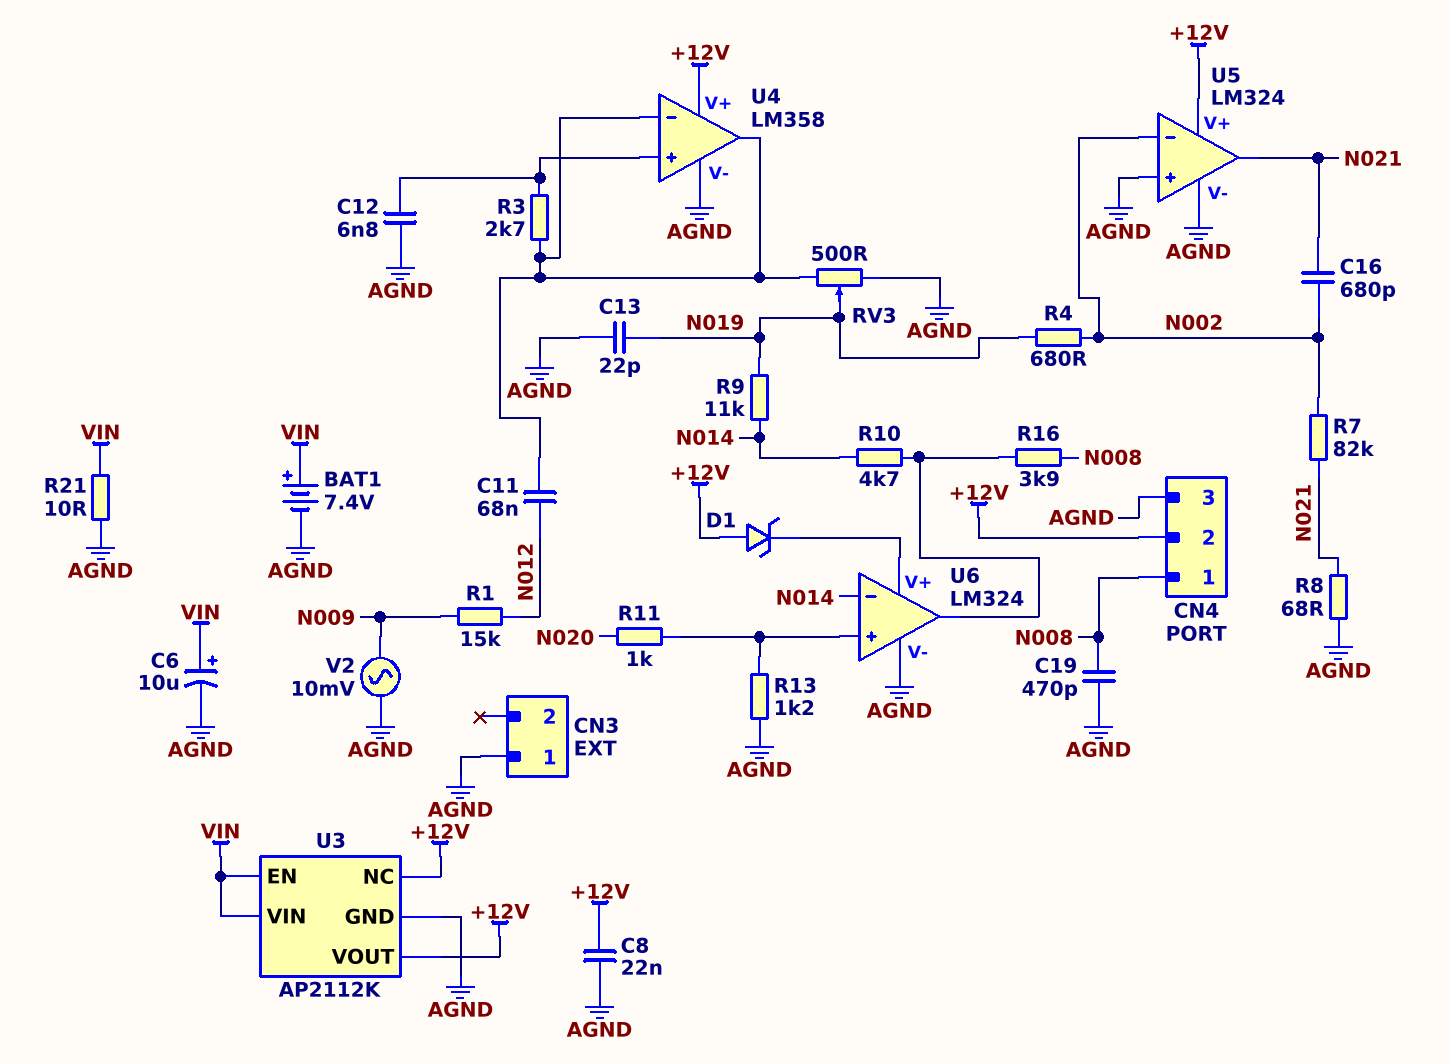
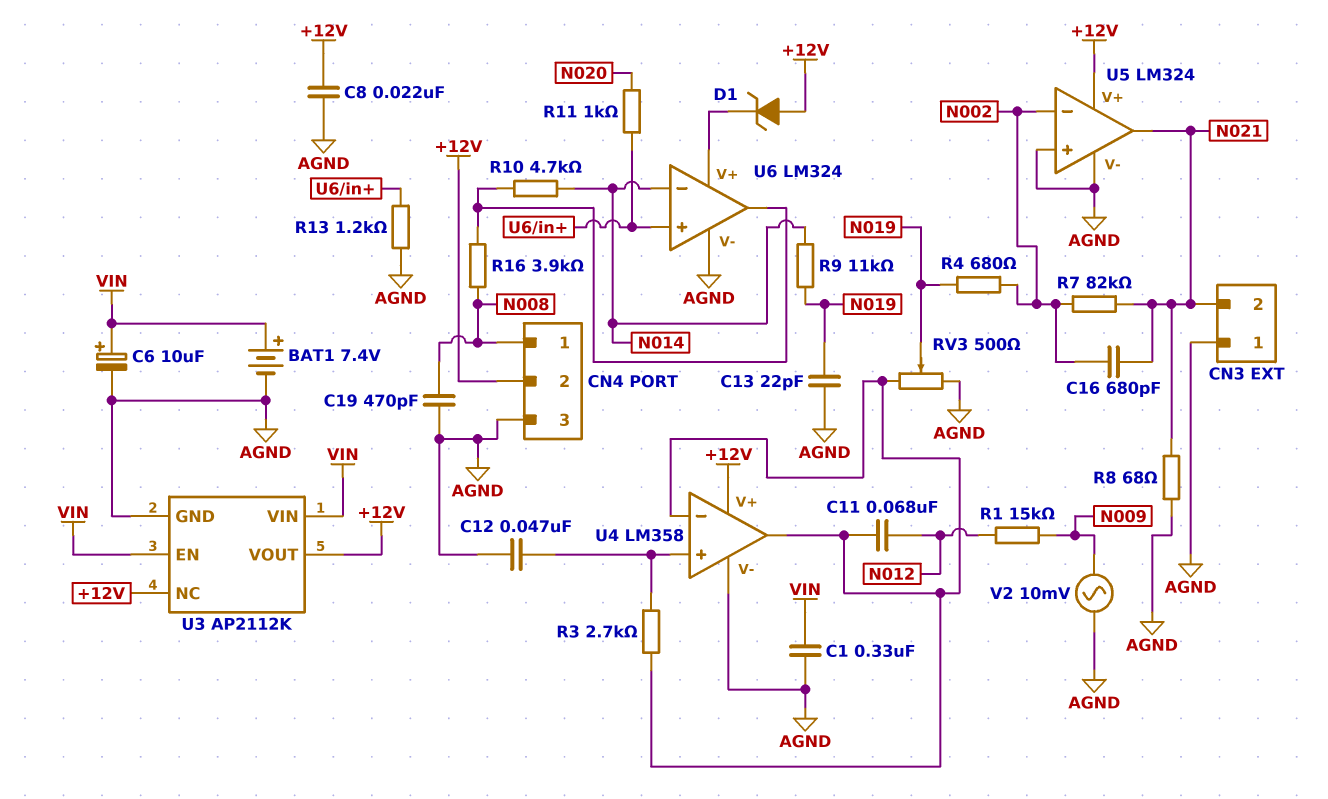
C1: none -> 330nF (AGND, VIN)
C12: 6.8nF (AGND, U4/in+) -> 47nF (AGND, U4/in+)
CN3 pin 2: none -> N021
R21: 10 (AGND, VIN) -> none

